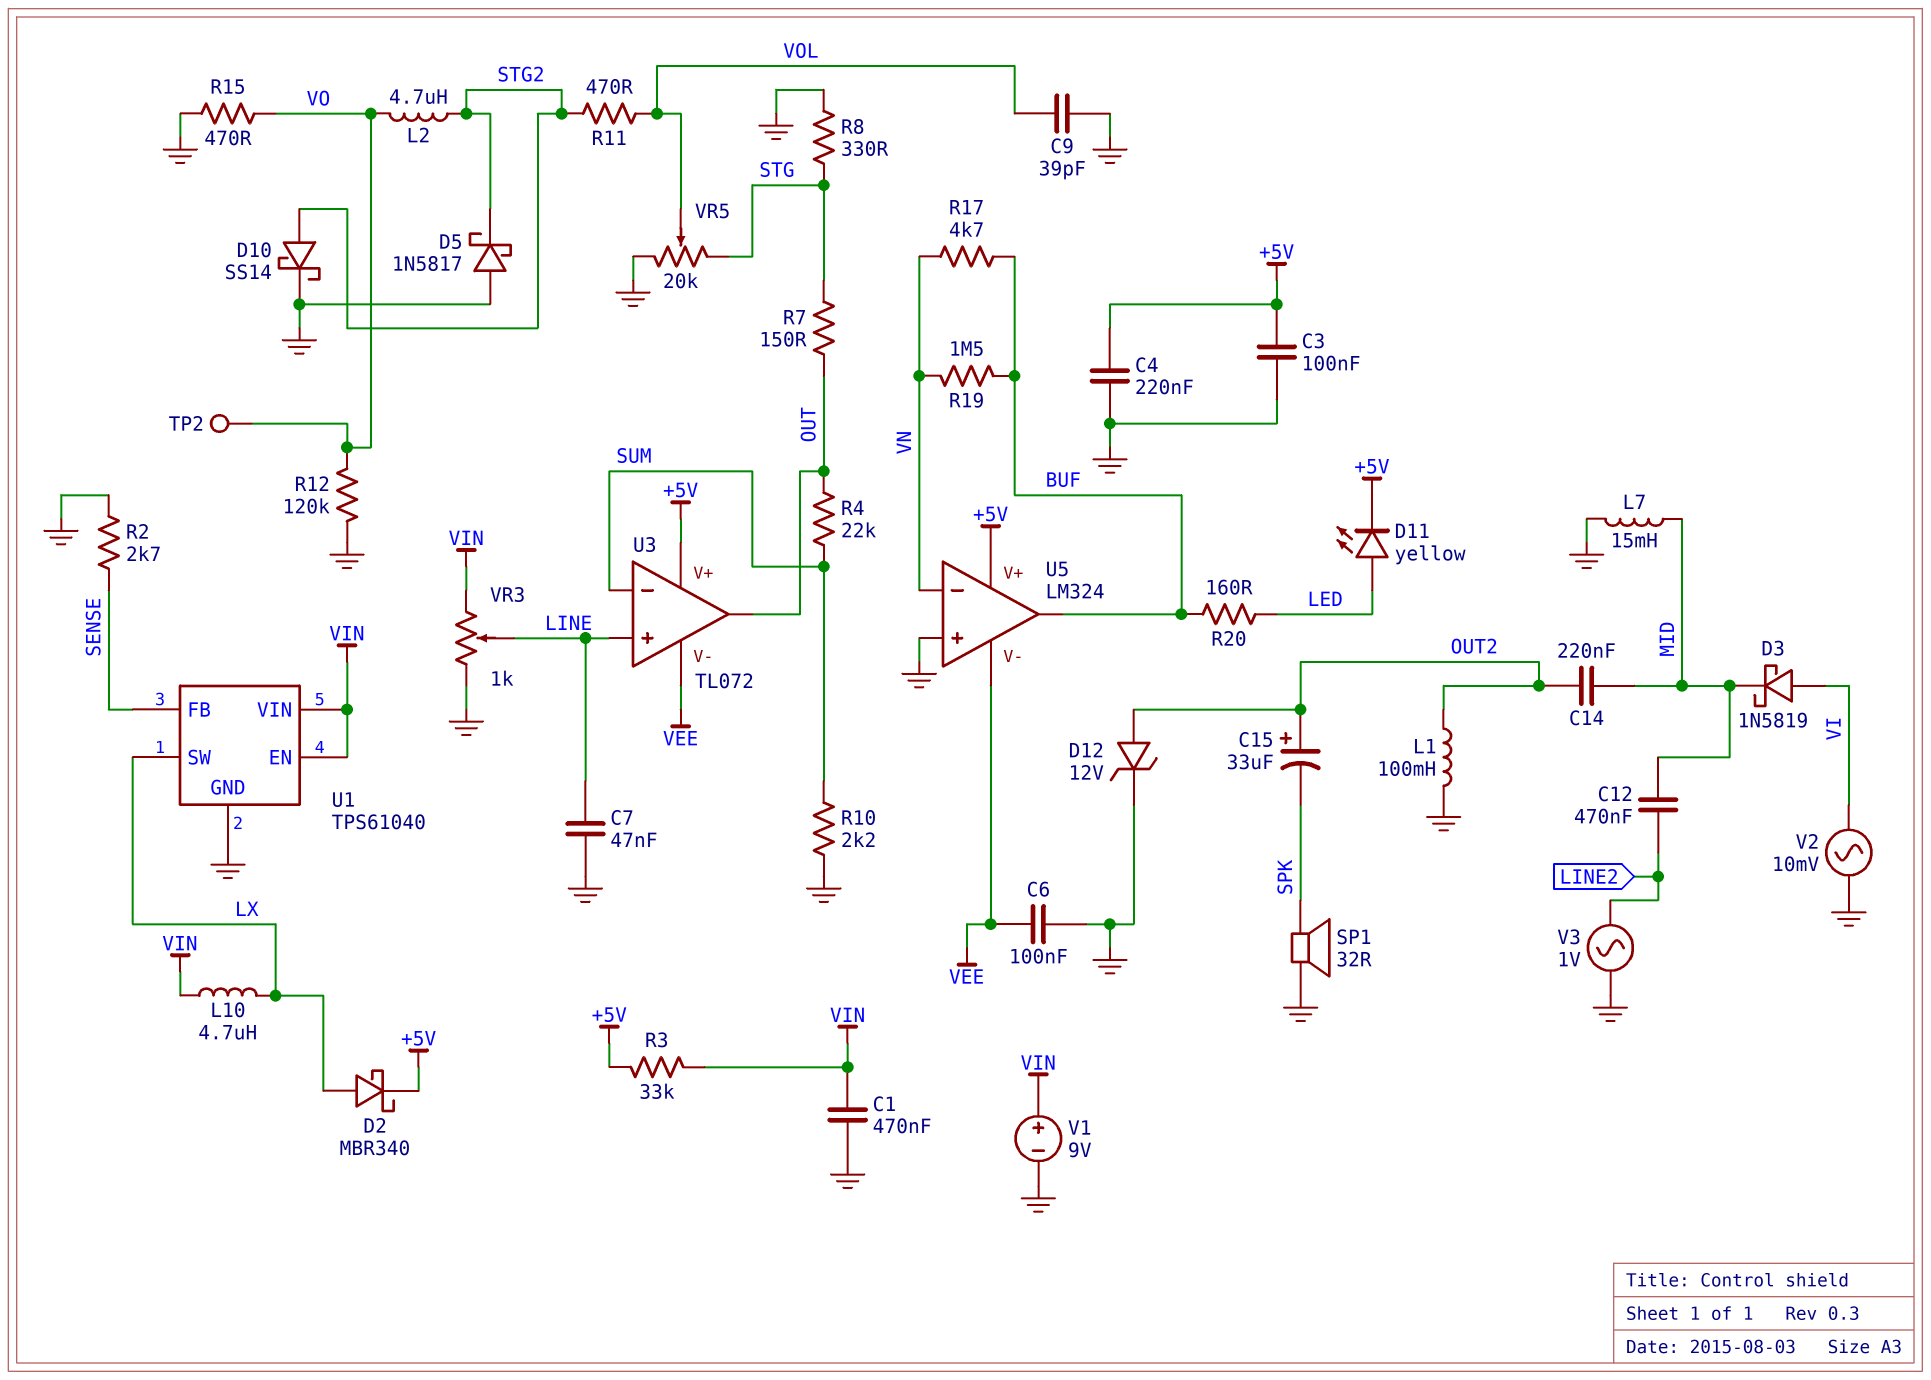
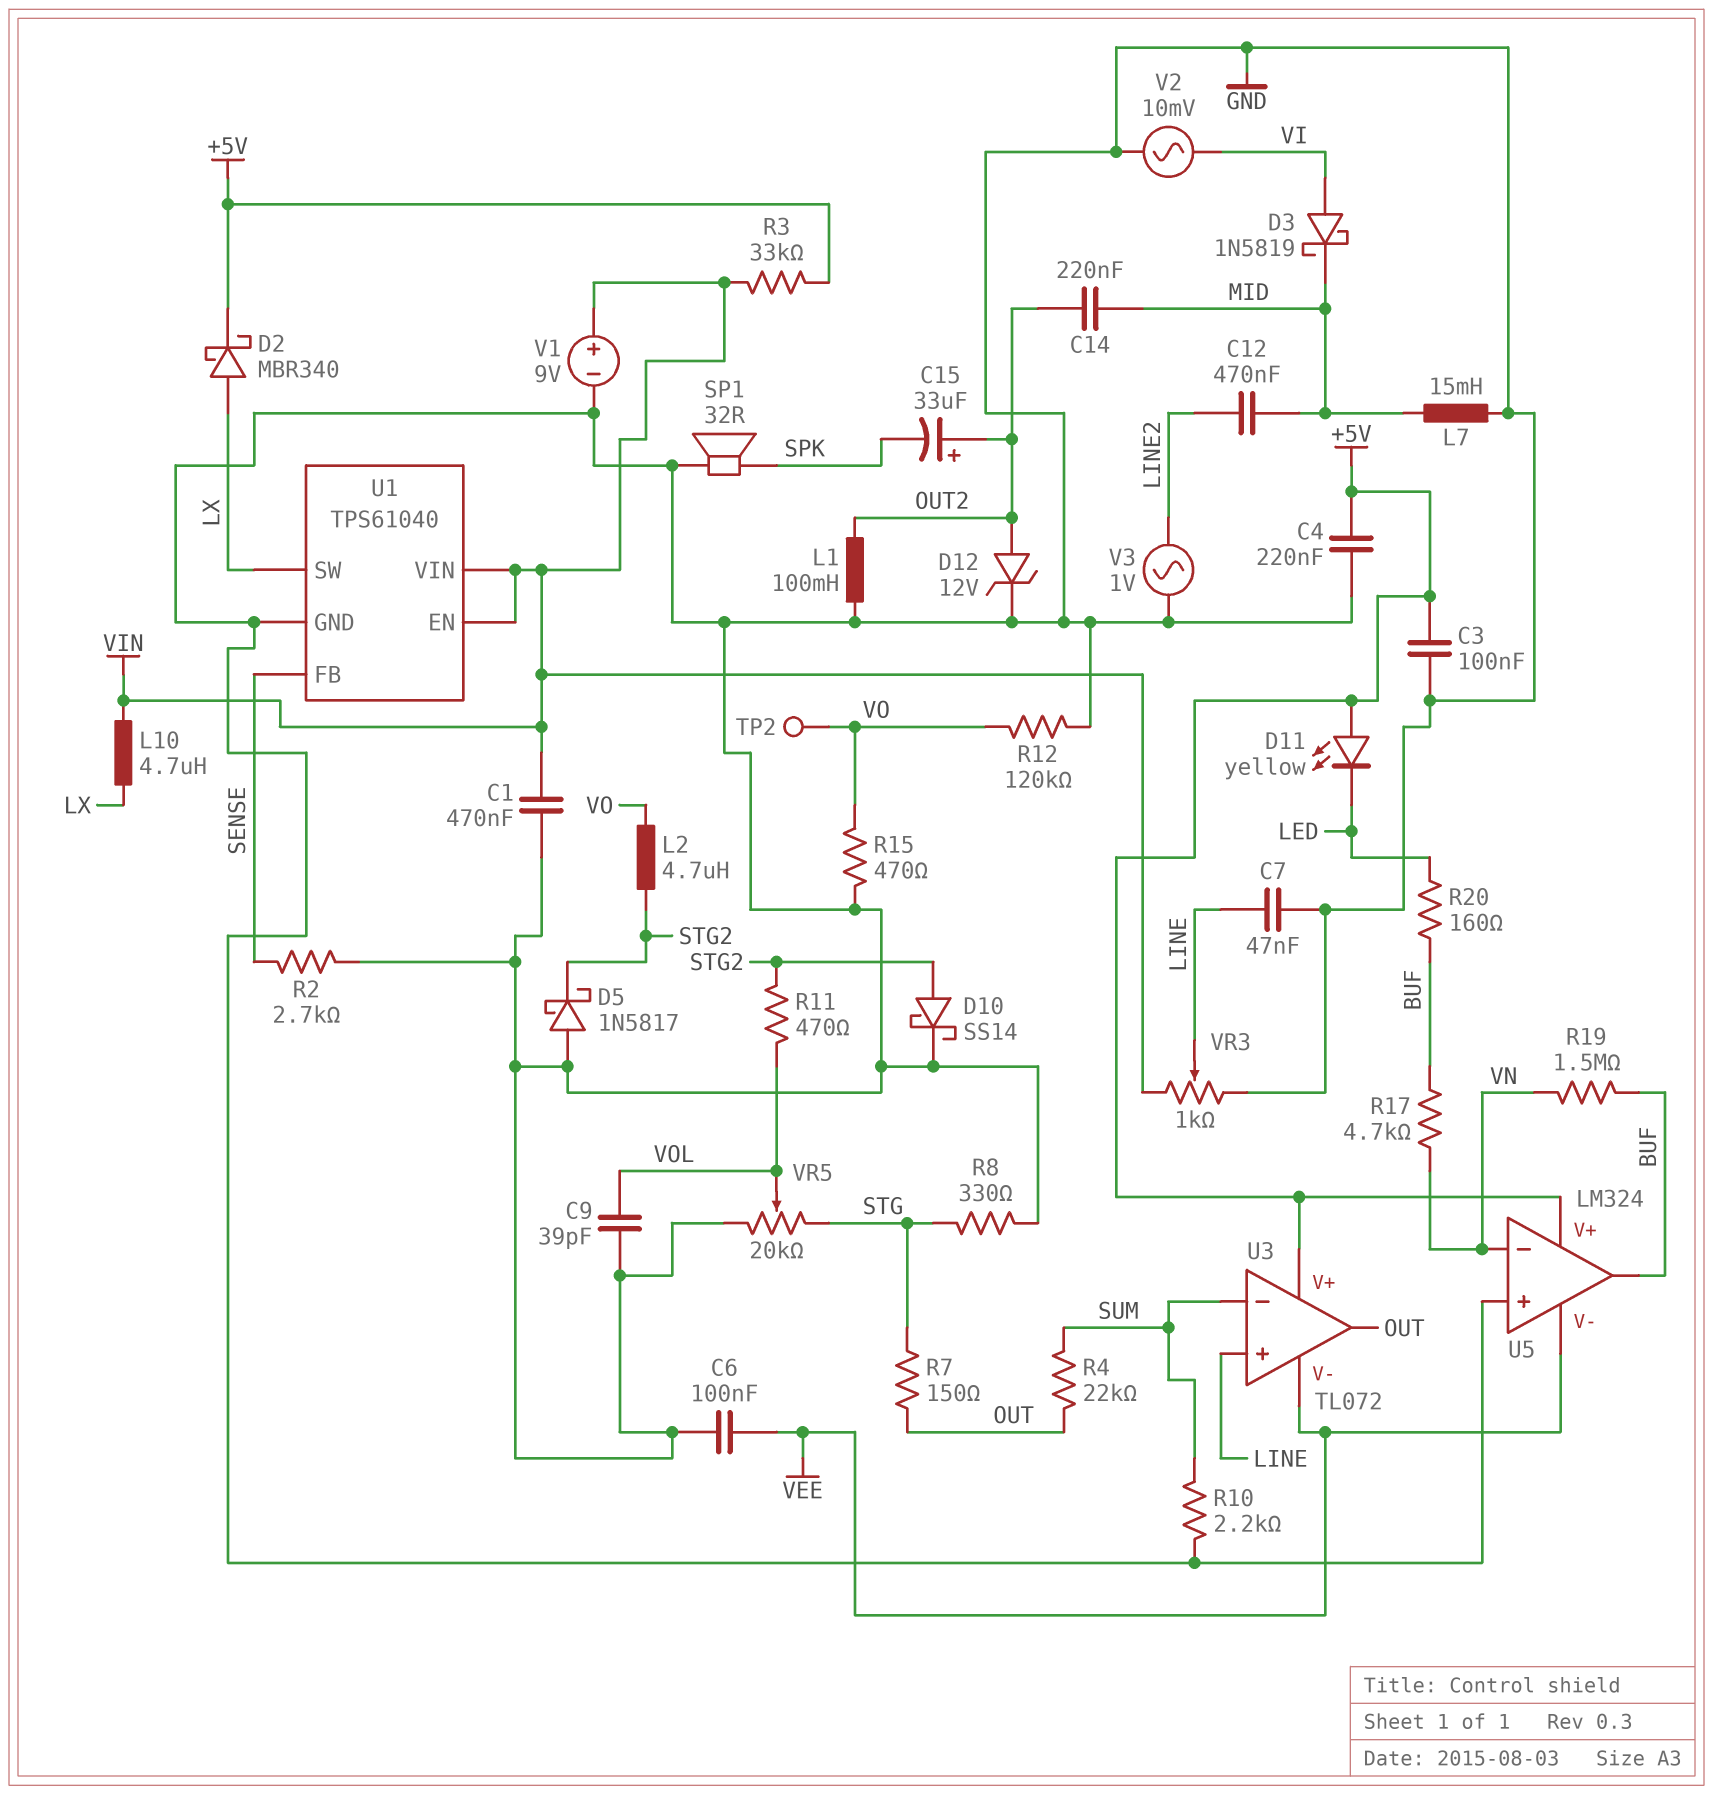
D11: LED yellow (A LED, K +5V) -> LED yellow (A +5V, K LED)

